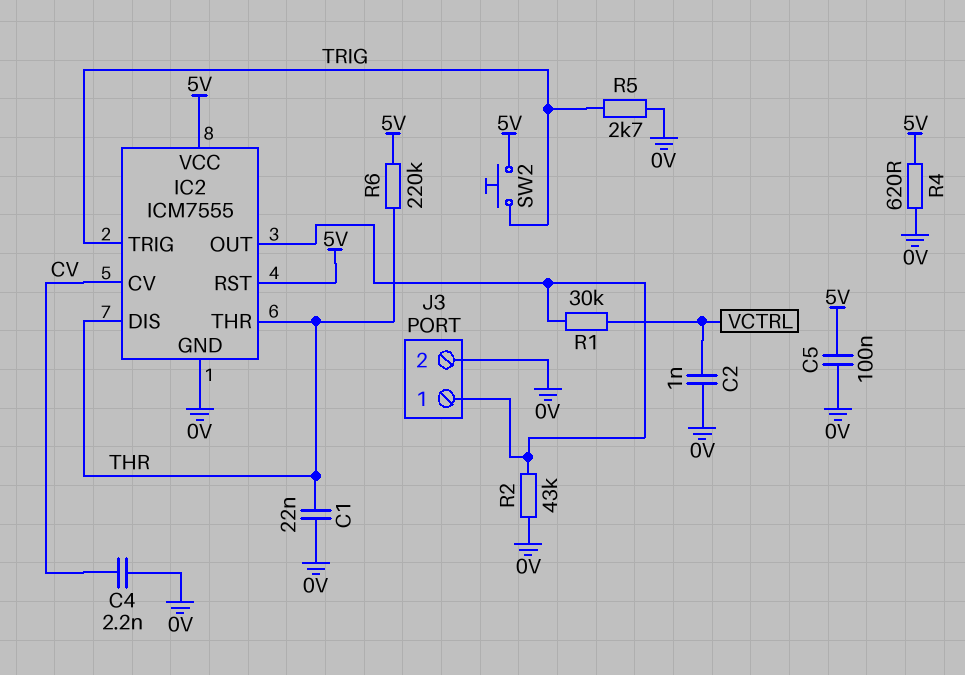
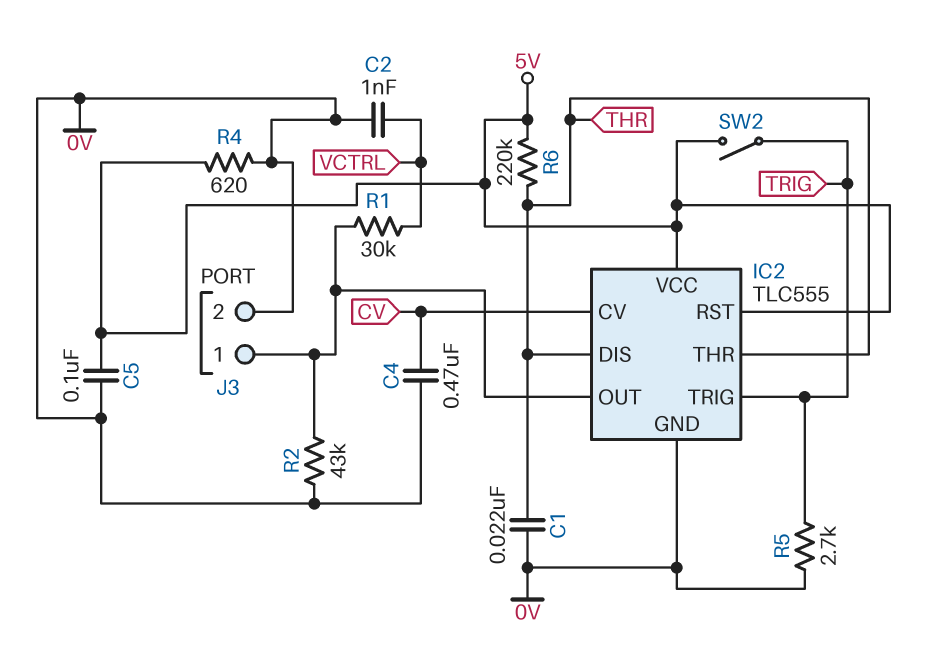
C4: 2.2nF (0V, CV) -> 470nF (0V, CV)
IC2: ICM7555 -> TLC555
SW2: button (5V, TRIG) -> switch (5V, TRIG)

